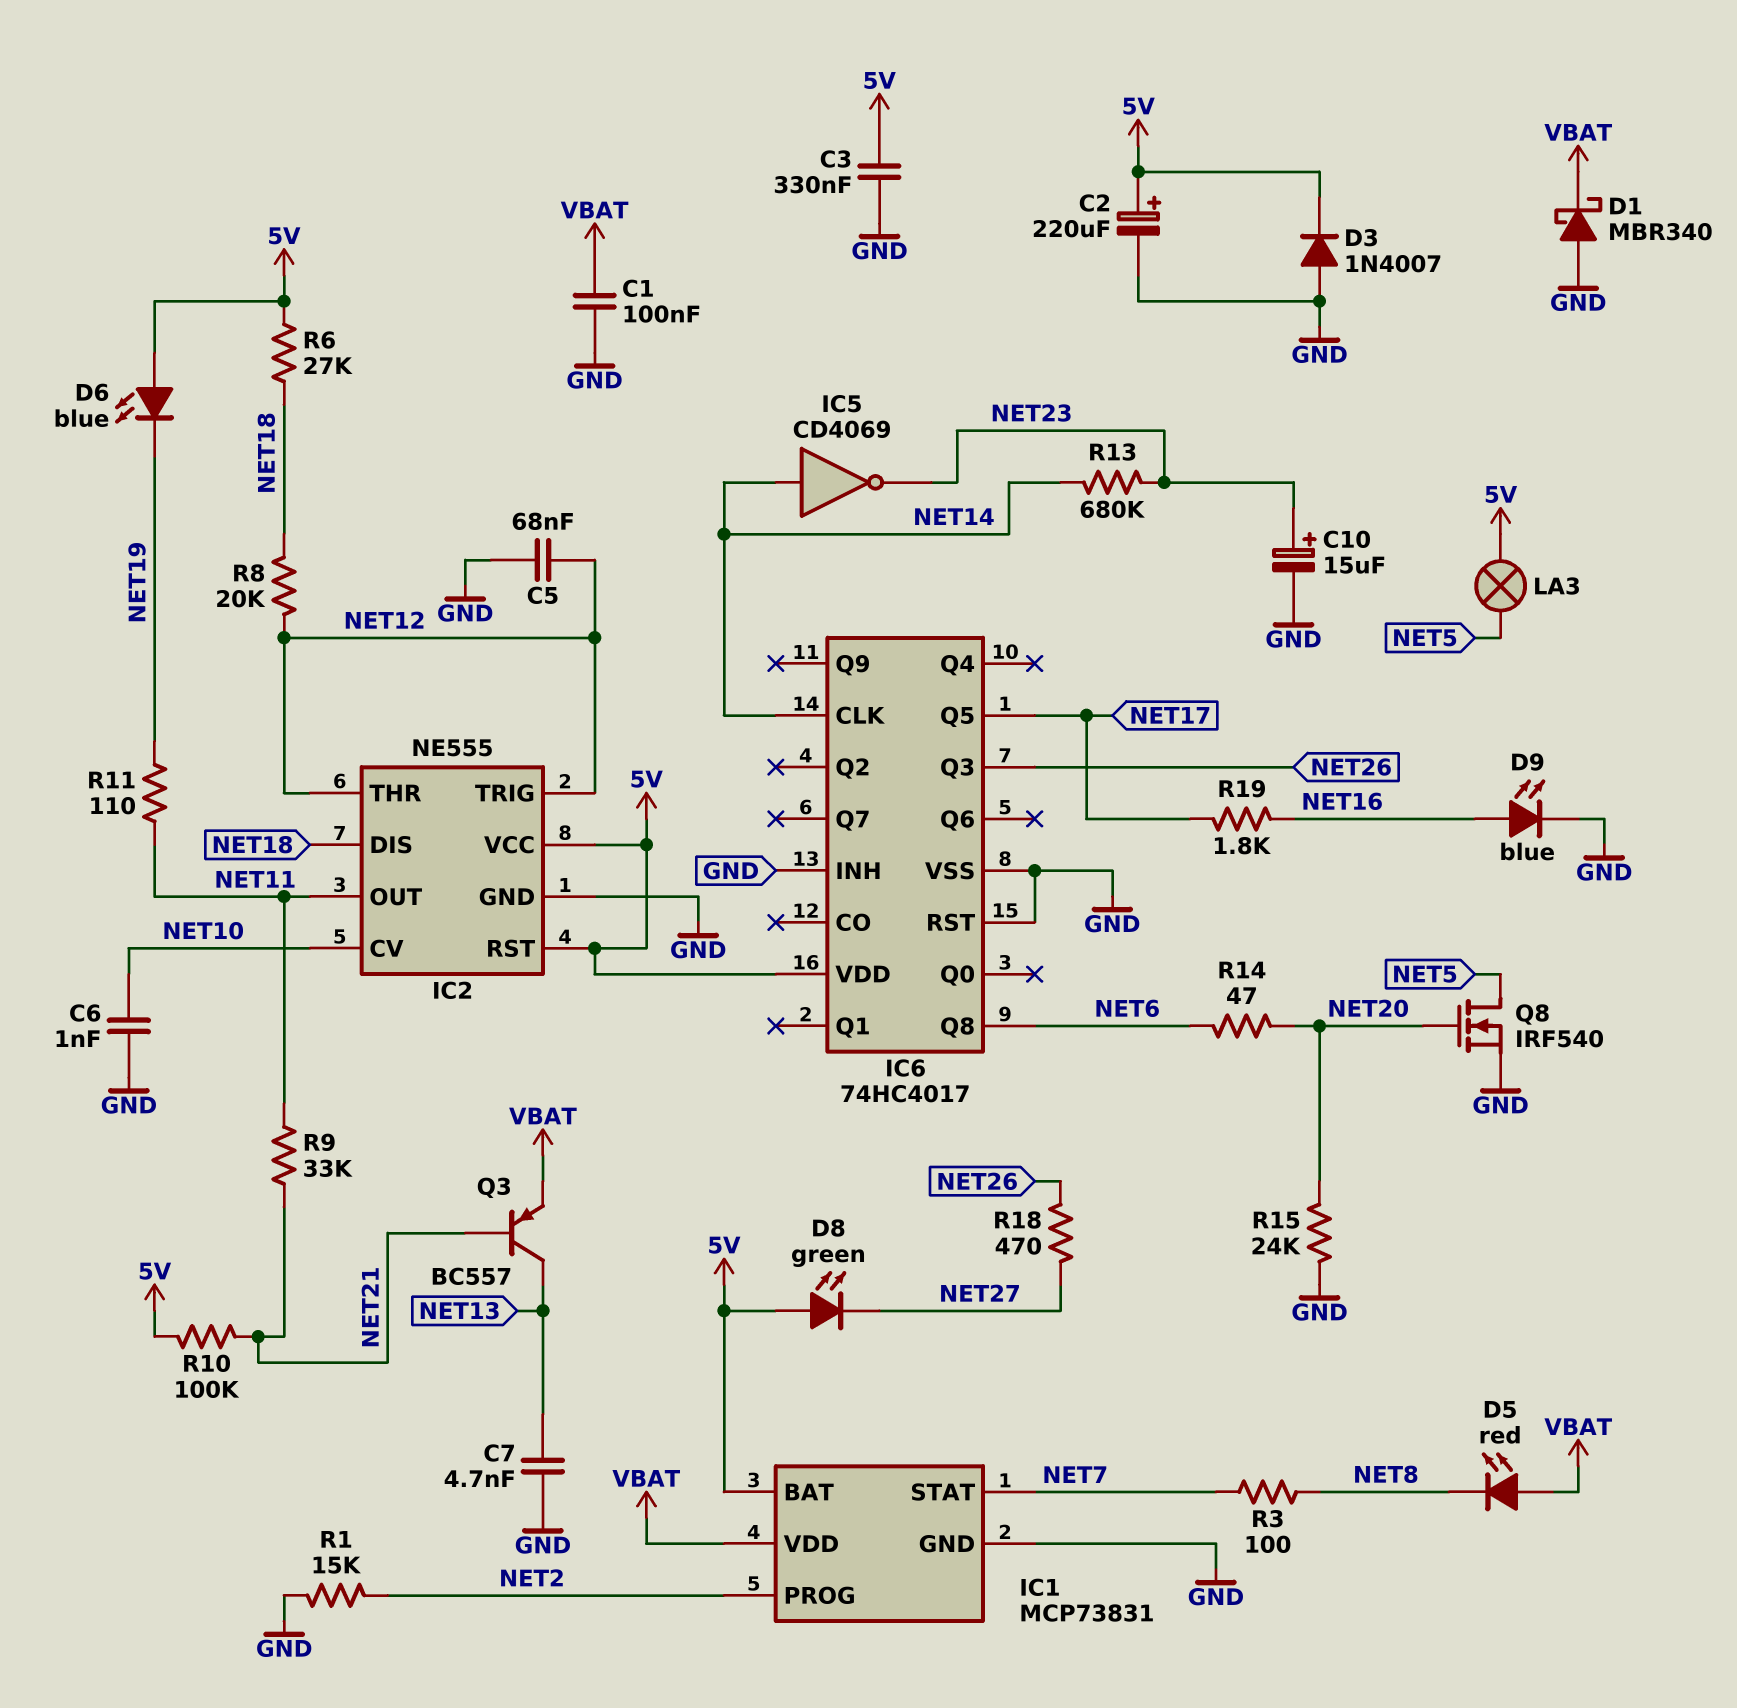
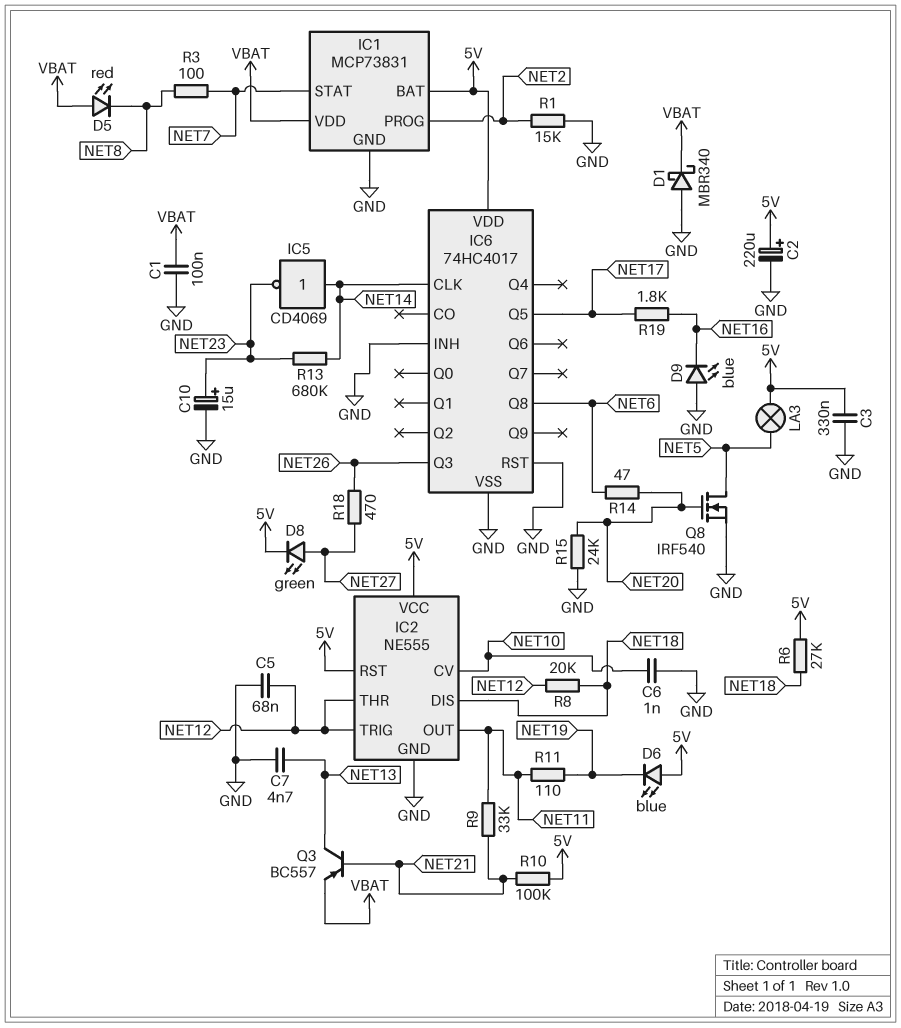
D3: diode 1N4007 (A GND, K 5V) -> none
D8: LED green (A 5V, K NET27) -> LED green (A NET27, K 5V)
D9: LED blue (A NET16, K GND) -> LED blue (A GND, K NET16)

